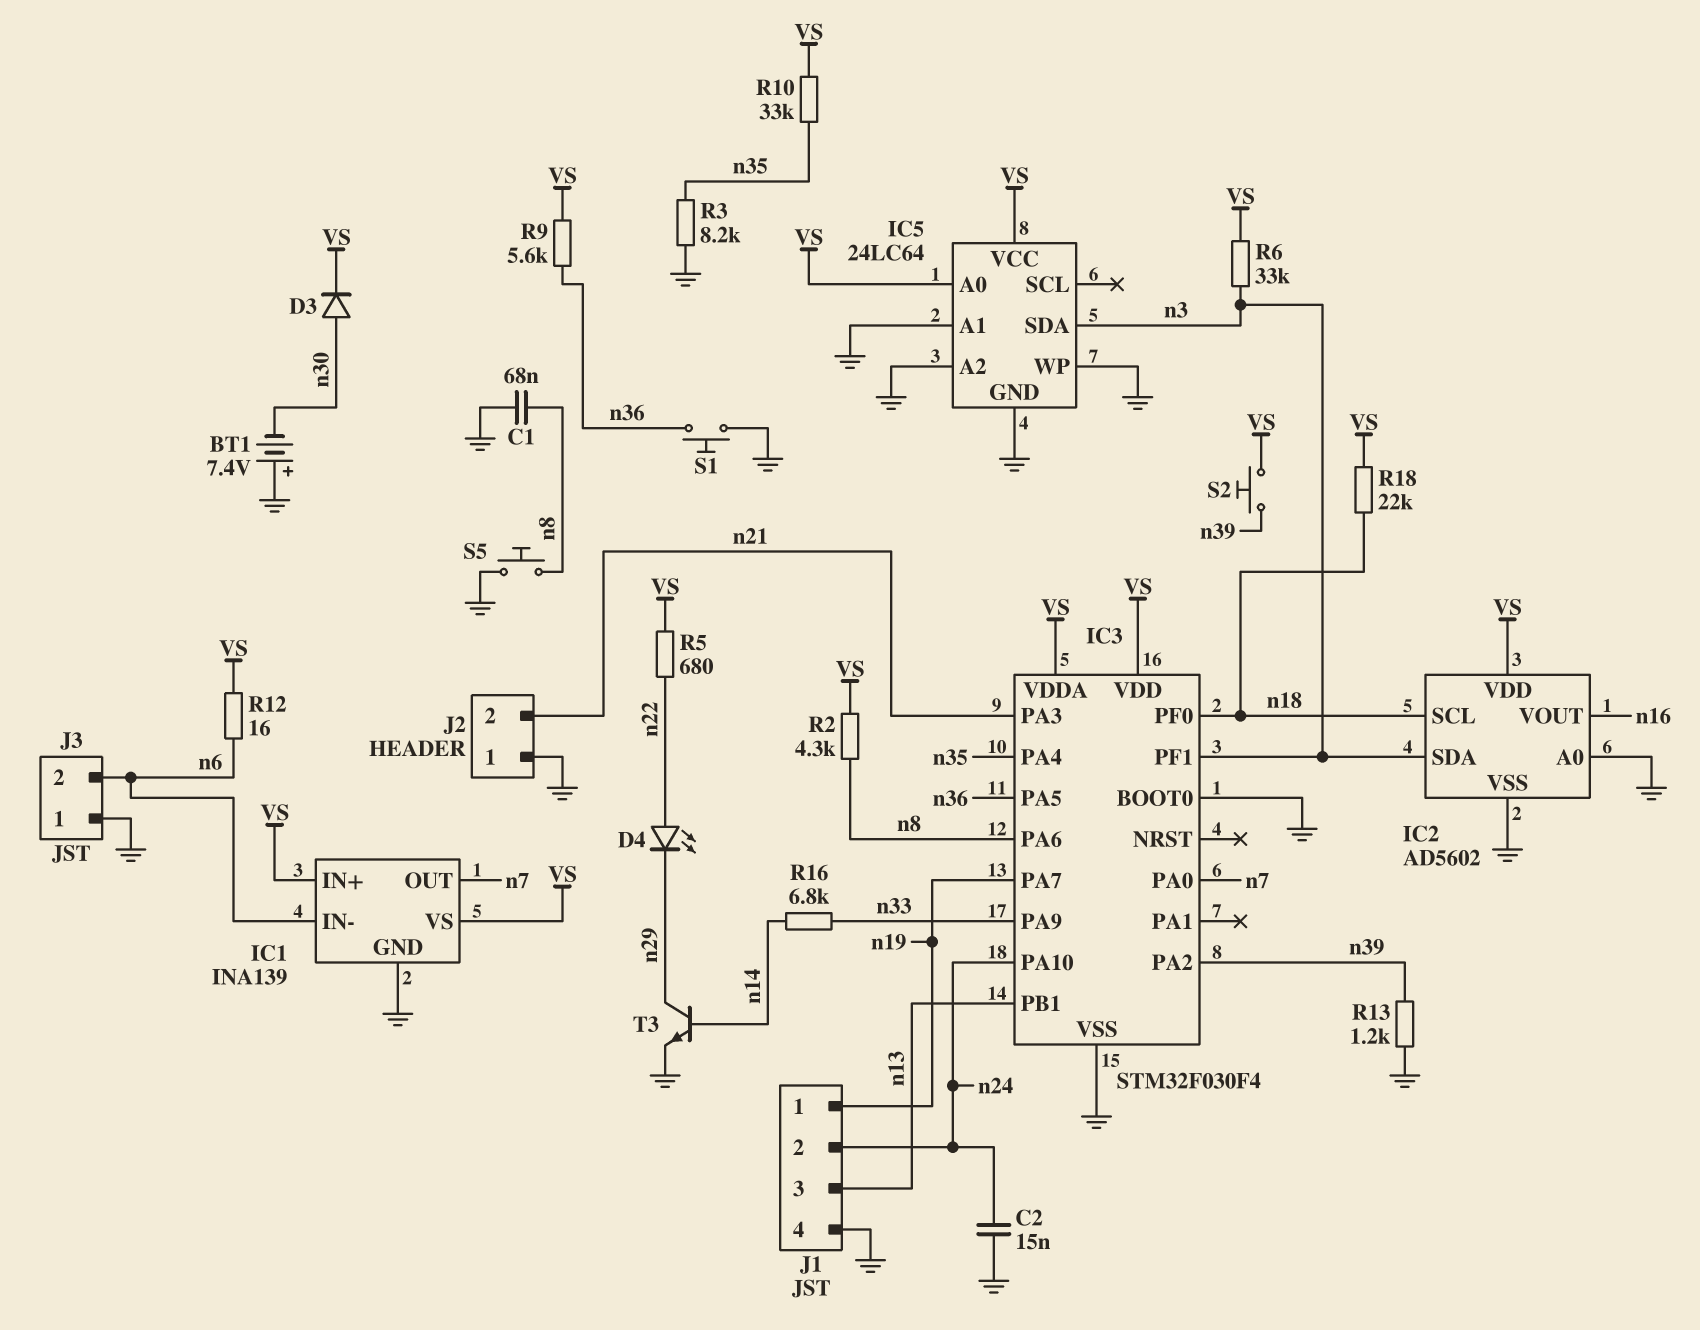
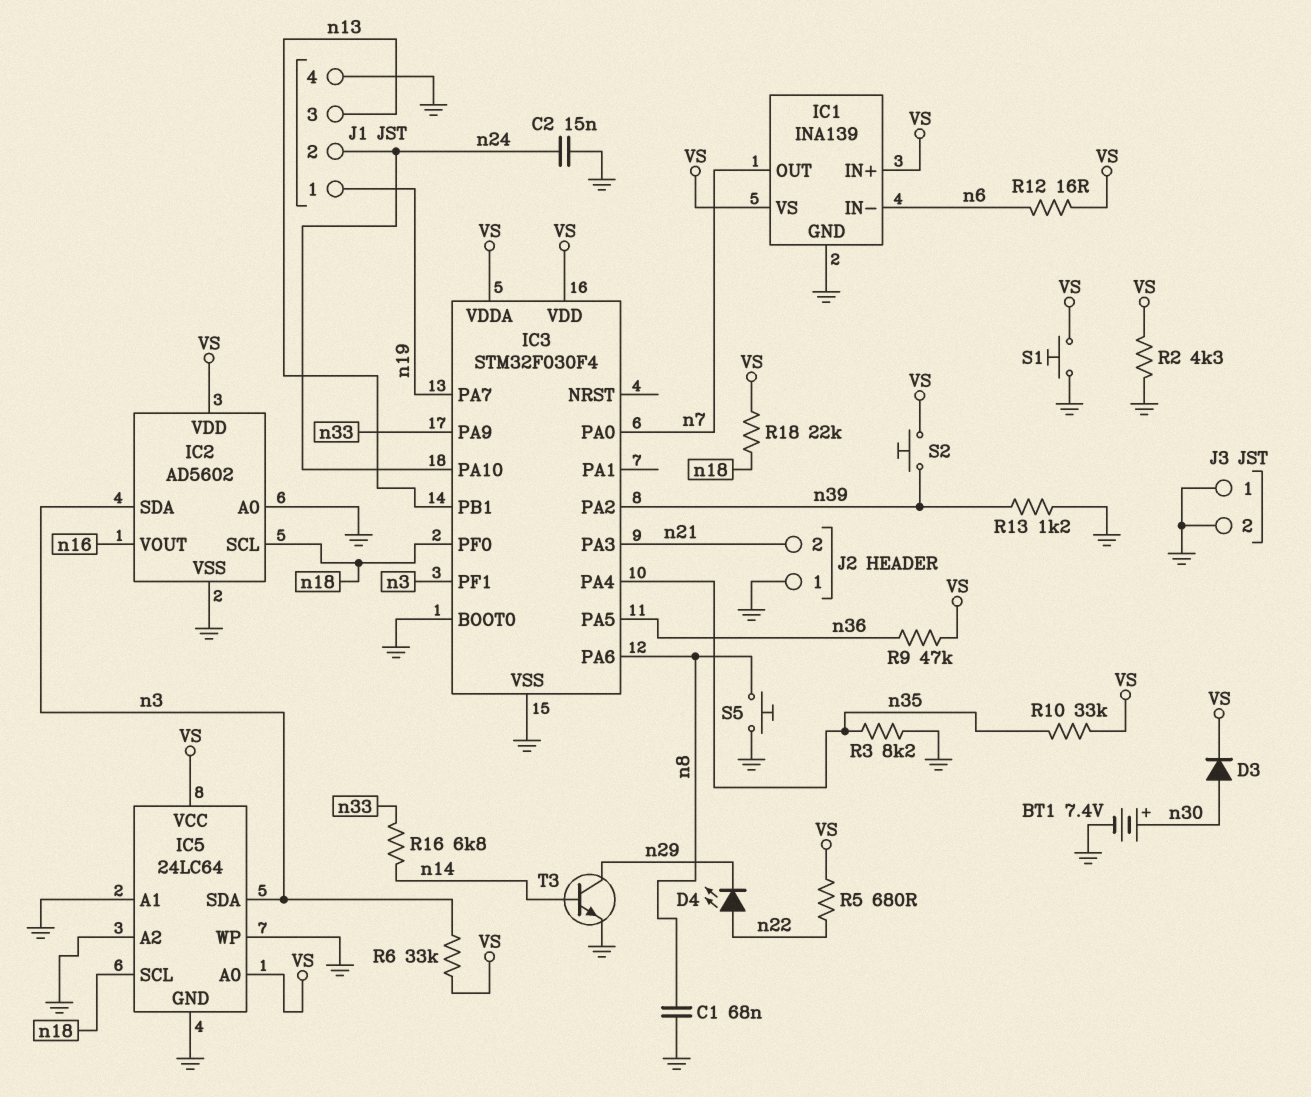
BT1: 7.4V (plus GND, minus n30) -> 7.4V (plus n30, minus GND)
IC5 pin SCL: none -> n18
J3 pin 2: n6 -> GND
R2: 4.3k (VS, n8) -> 4.3k (GND, VS)
R9: 5.6k (VS, n36) -> 47k (VS, n36)
S1: button (GND, n36) -> button (GND, VS)

